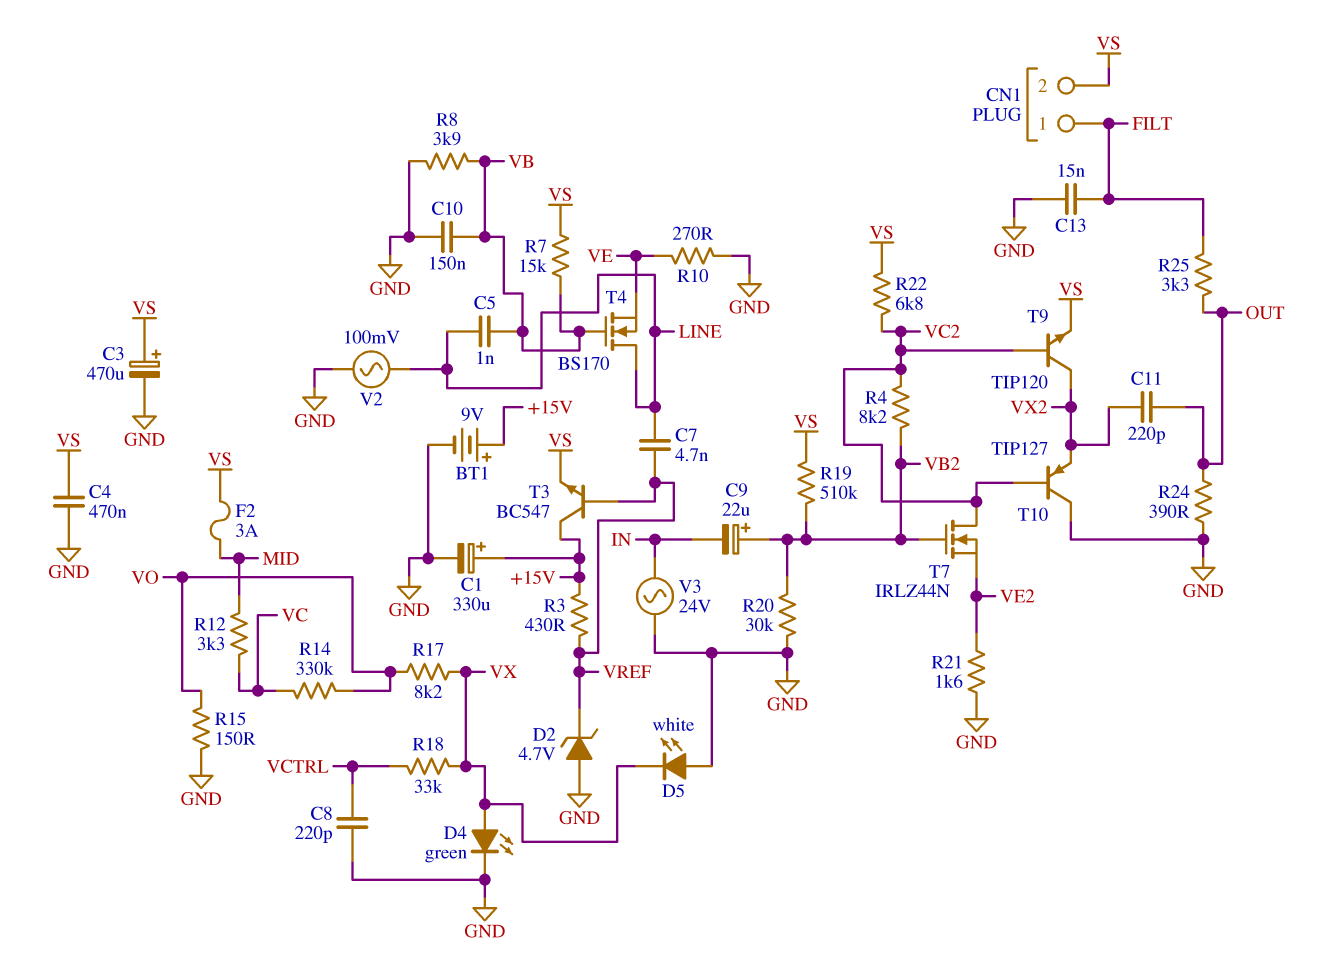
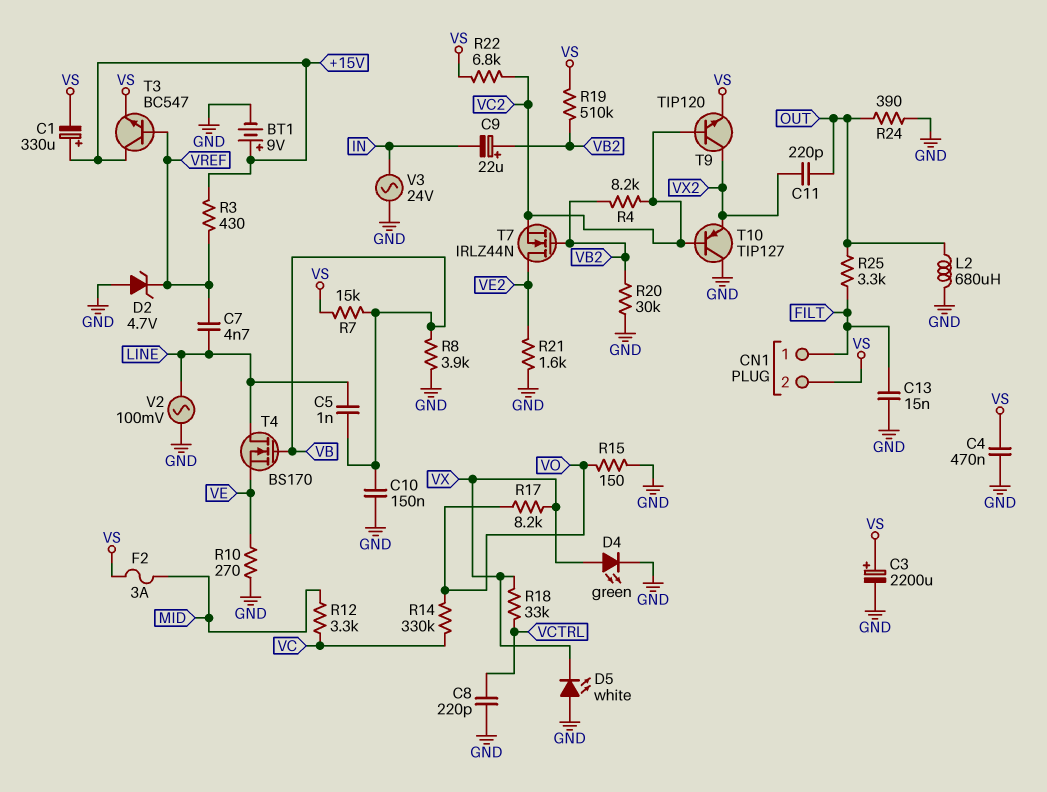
C1: 330uF (plus +15V, minus GND) -> 330uF (plus +15V, minus VS)
C3: 470uF (plus VS, minus GND) -> 2200uF (plus VS, minus GND)
L2: none -> 680uH (GND, OUT)
T7: NMOS IRLZ44N (G VB2, D VC2, S VE2) -> NMOS IRLZ44N (G VB2, D VE2, S VC2)

